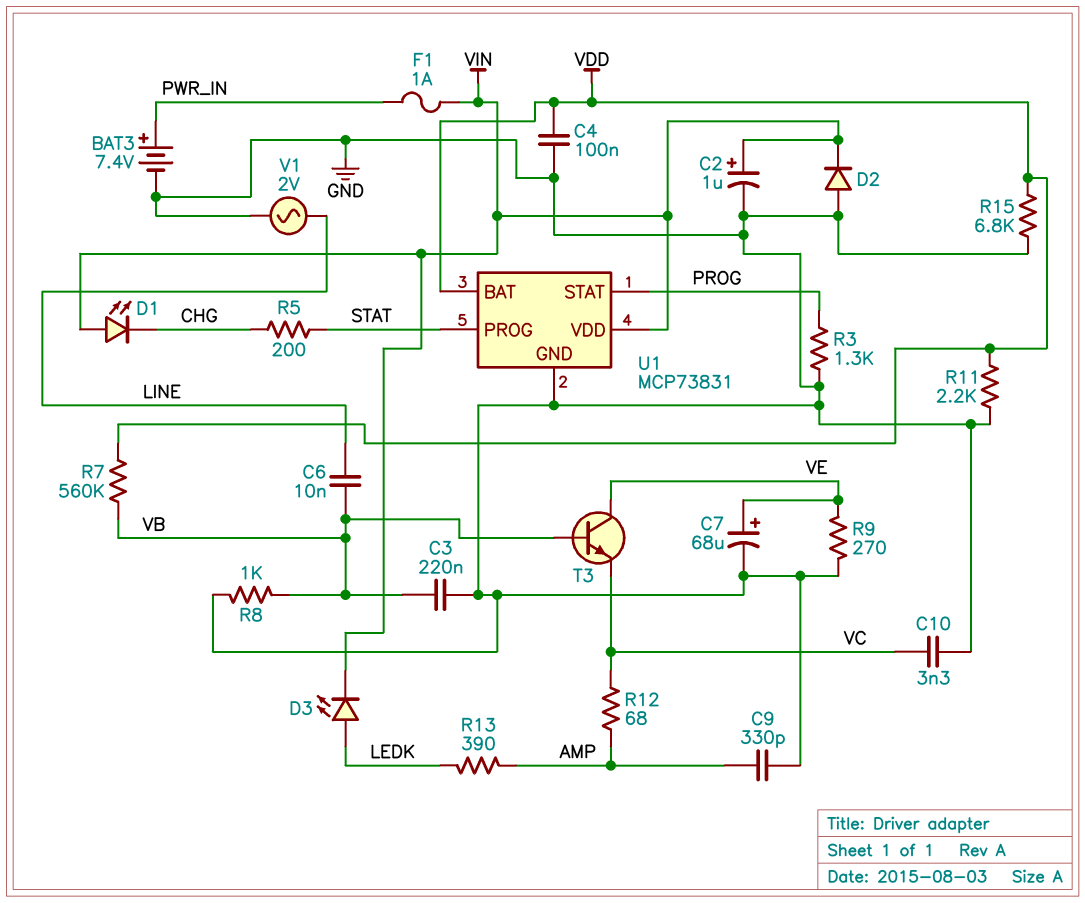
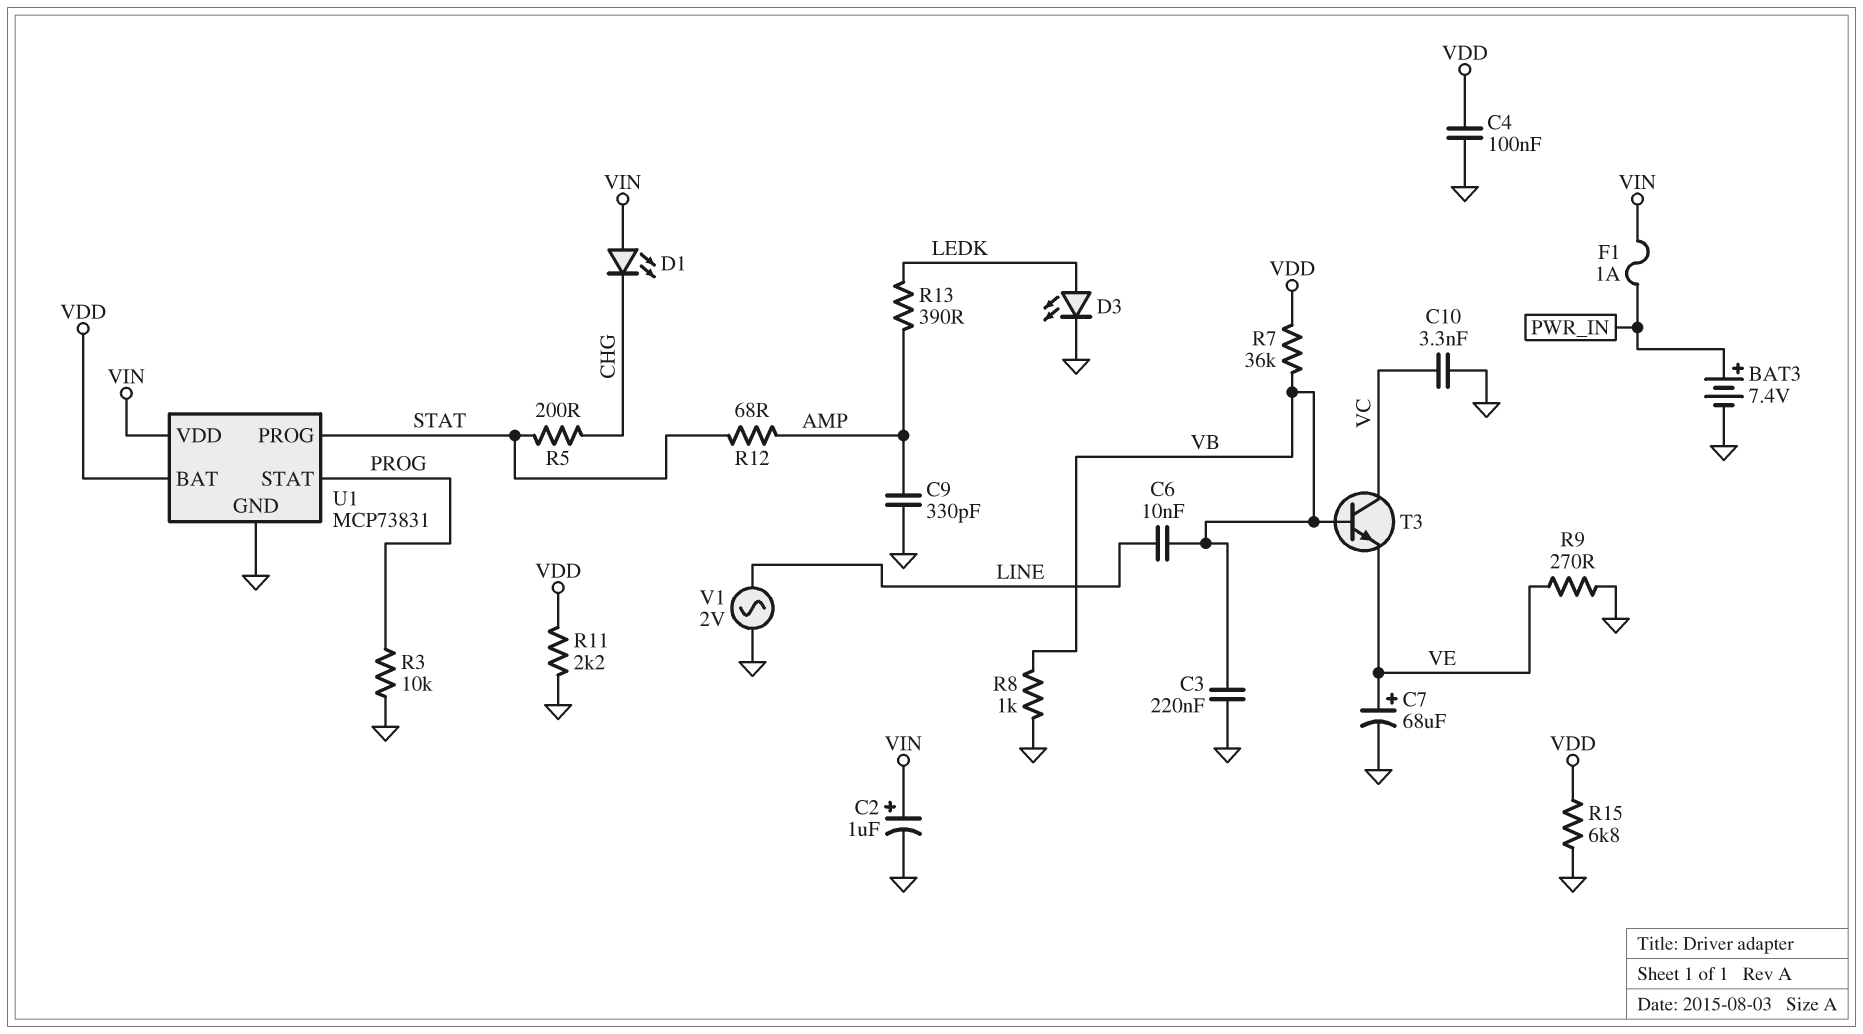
D2: diode (A GND, K VIN) -> none
D3: LED (A LEDK, K VIN) -> LED (A LEDK, K GND)
R3: 1.3k (GND, PROG) -> 10k (GND, PROG)
R7: 560k (VB, VDD) -> 36k (VB, VDD)
R12: 68 (AMP, VC) -> 68 (AMP, STAT)
T3: NPN (B VB, C VE, E VC) -> NPN (B VB, C VC, E VE)

